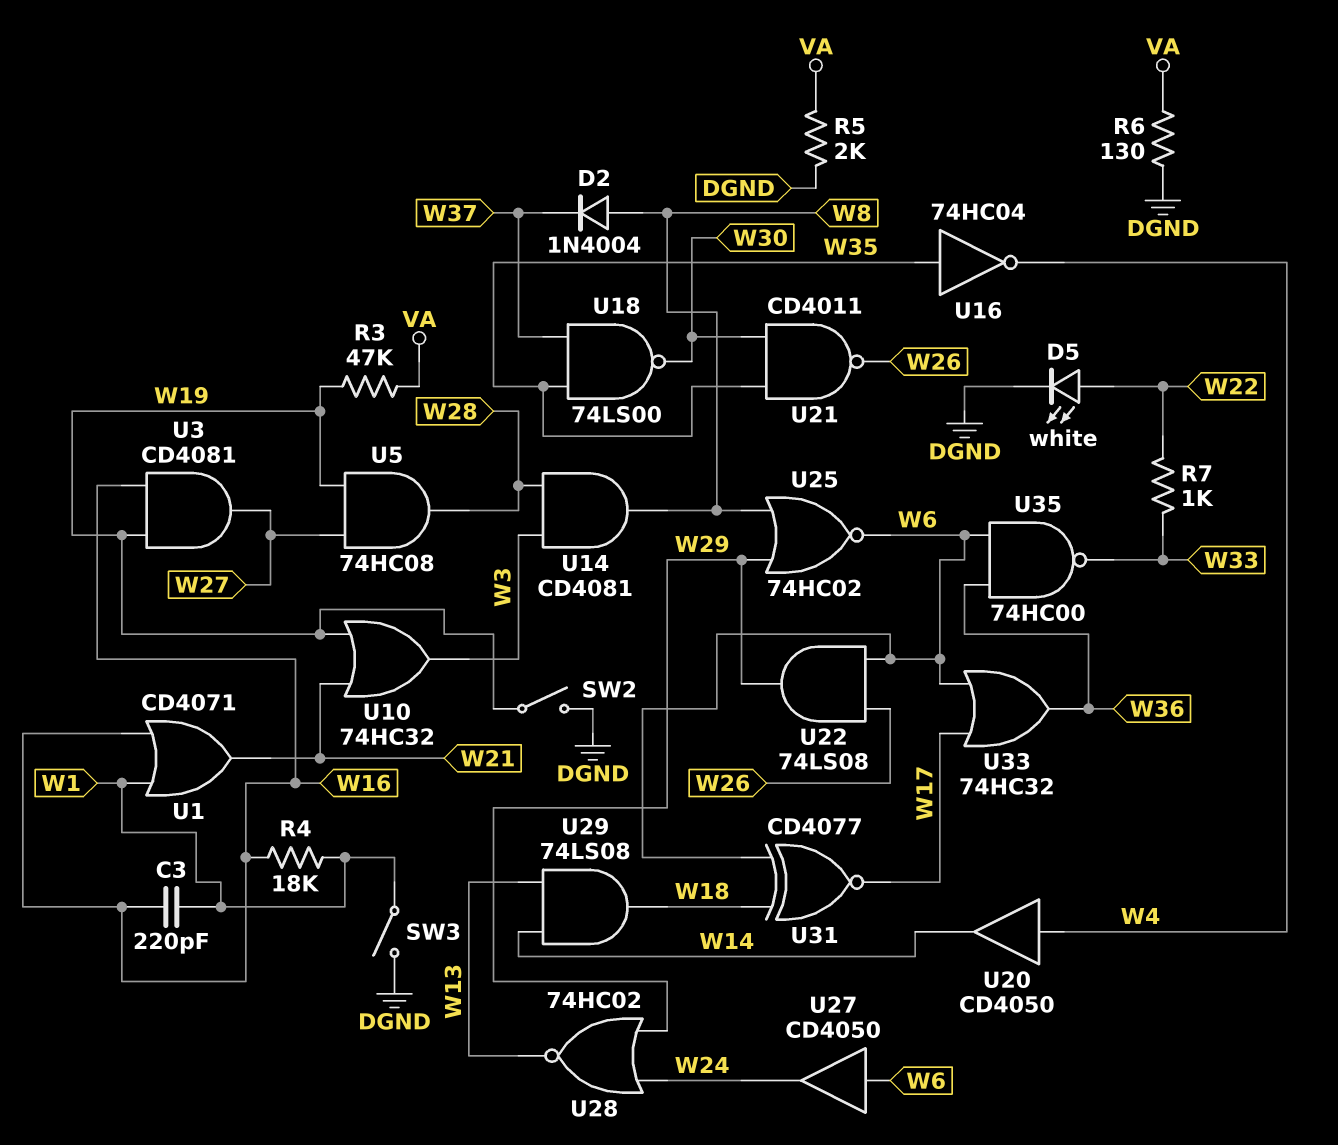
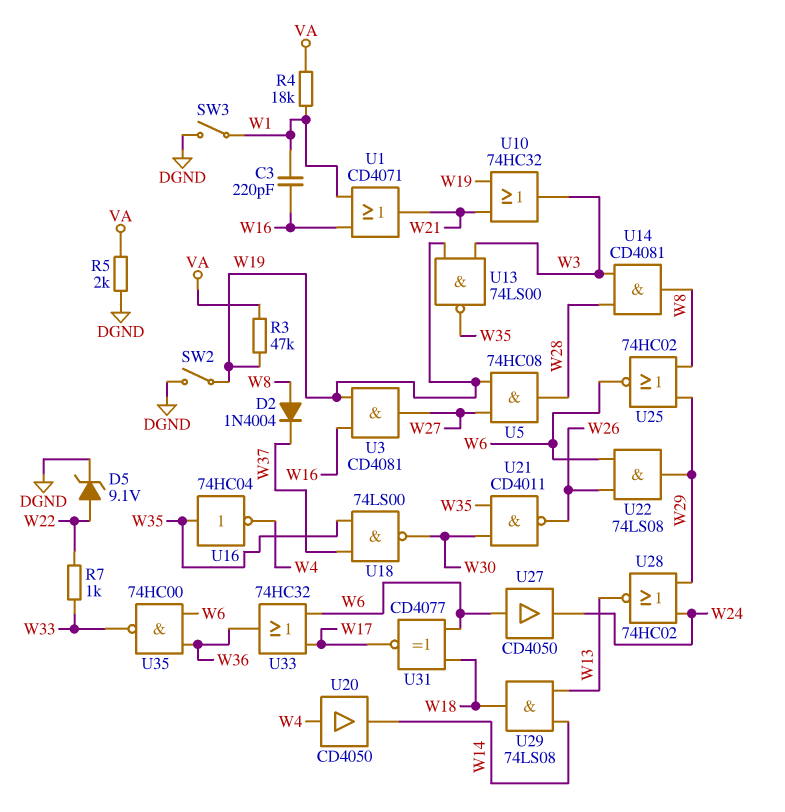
D5: LED white (A W22, K DGND) -> zener 9.1V (A W22, K DGND)
R4: 18k (W1, W16) -> 18k (VA, W1)
R6: 130 (DGND, VA) -> none
U13: none -> NAND 74LS00 (in W3, in W19, out W35)

